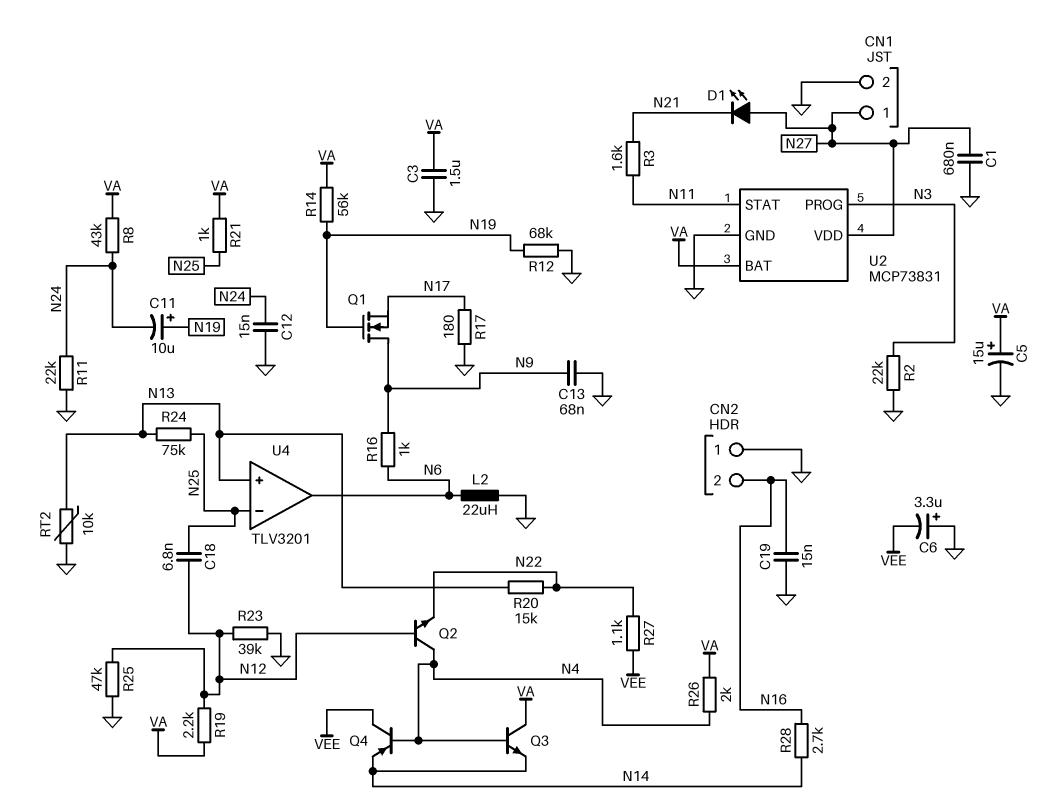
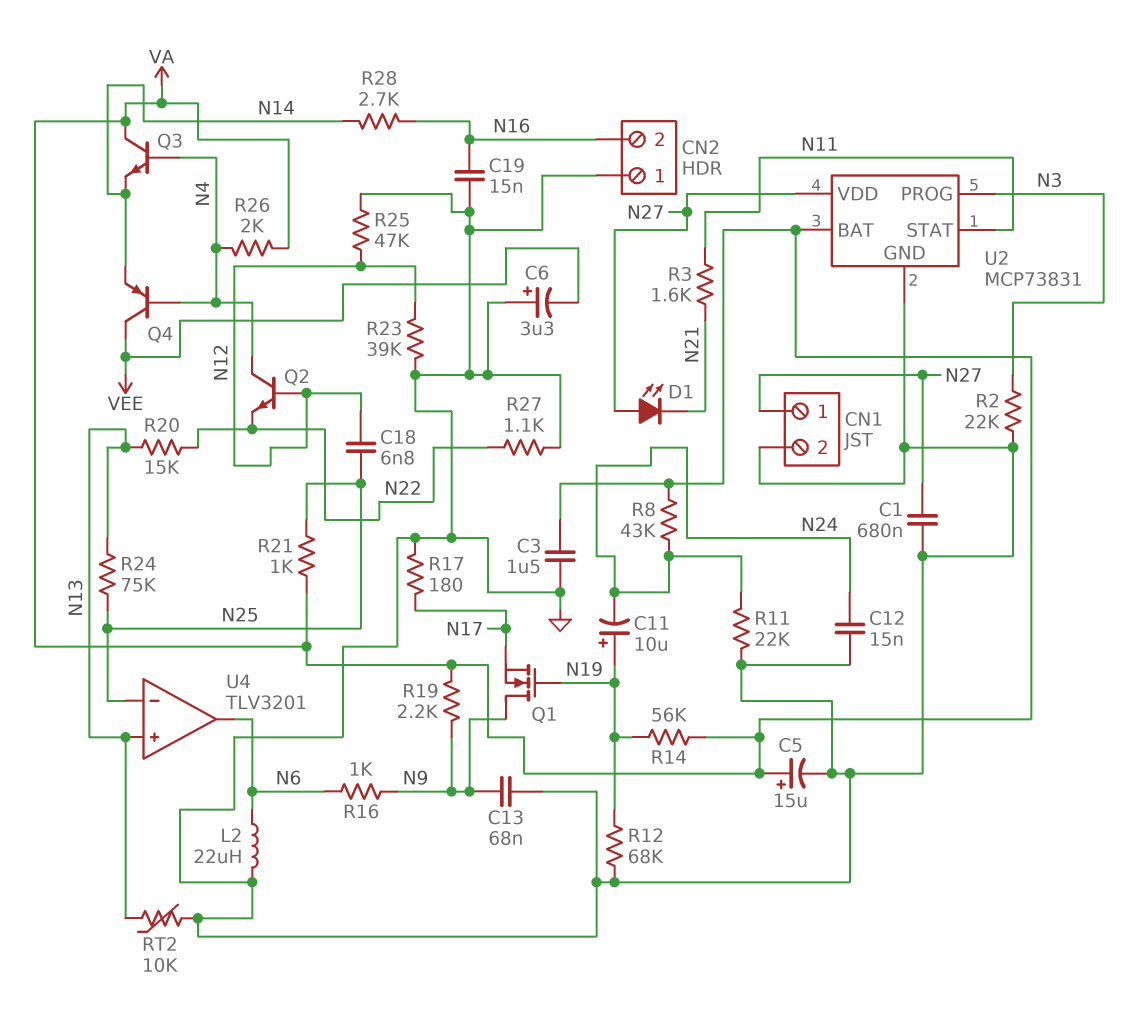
R19: 2.2k (N12, VA) -> 2.2k (N9, VA)
R27: 1.1k (N22, VEE) -> 1.1k (GND, N22)

